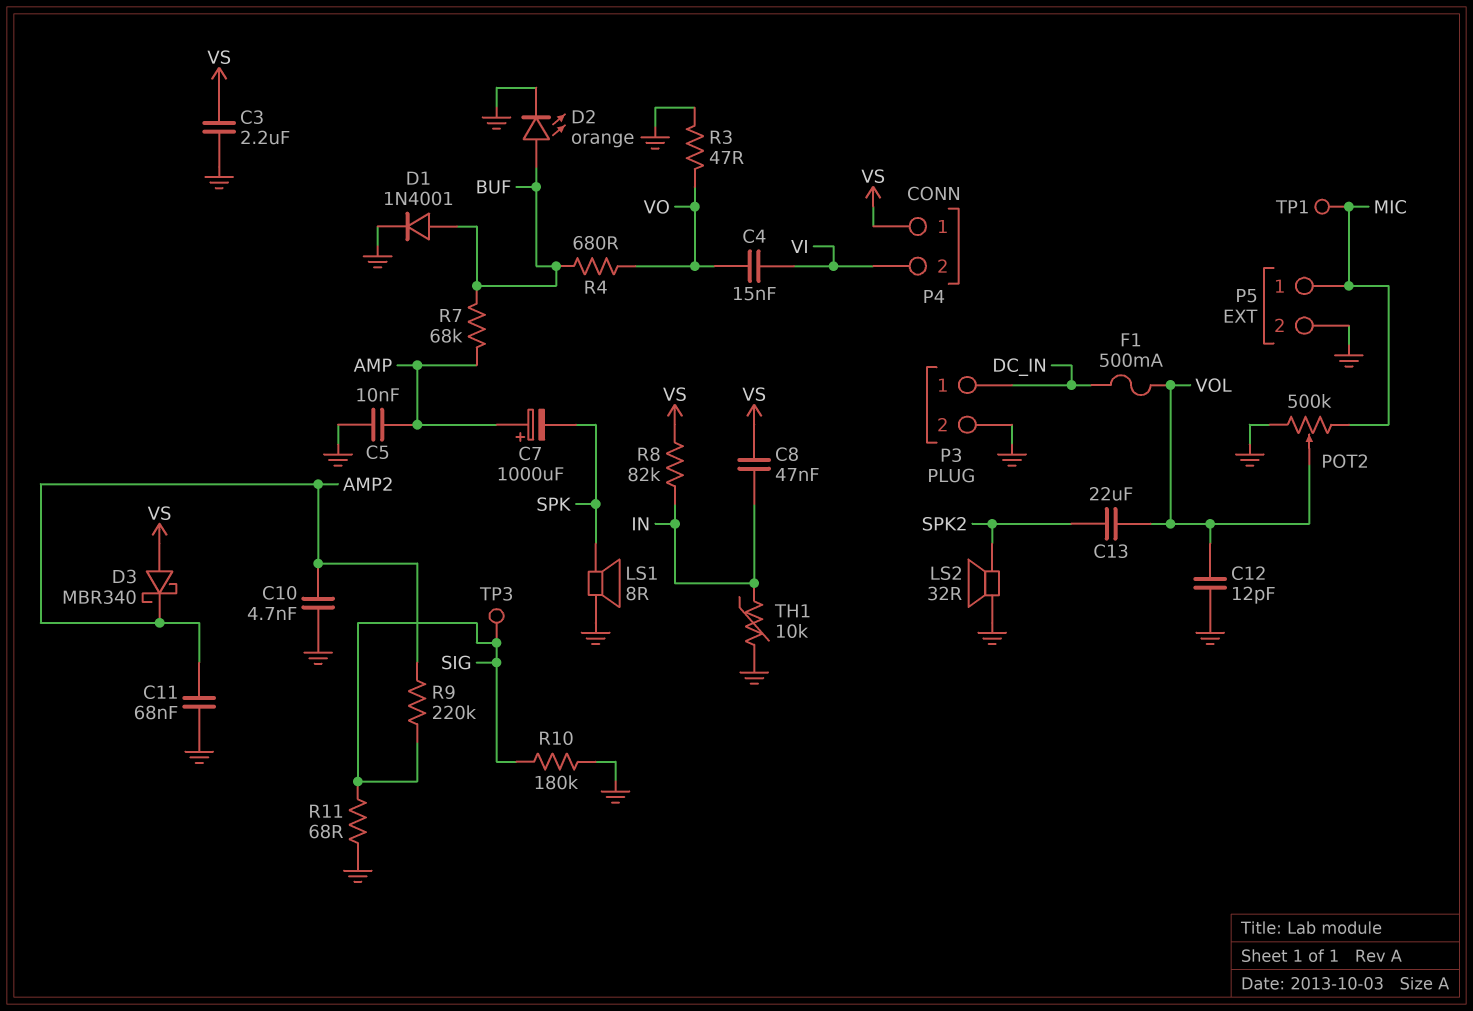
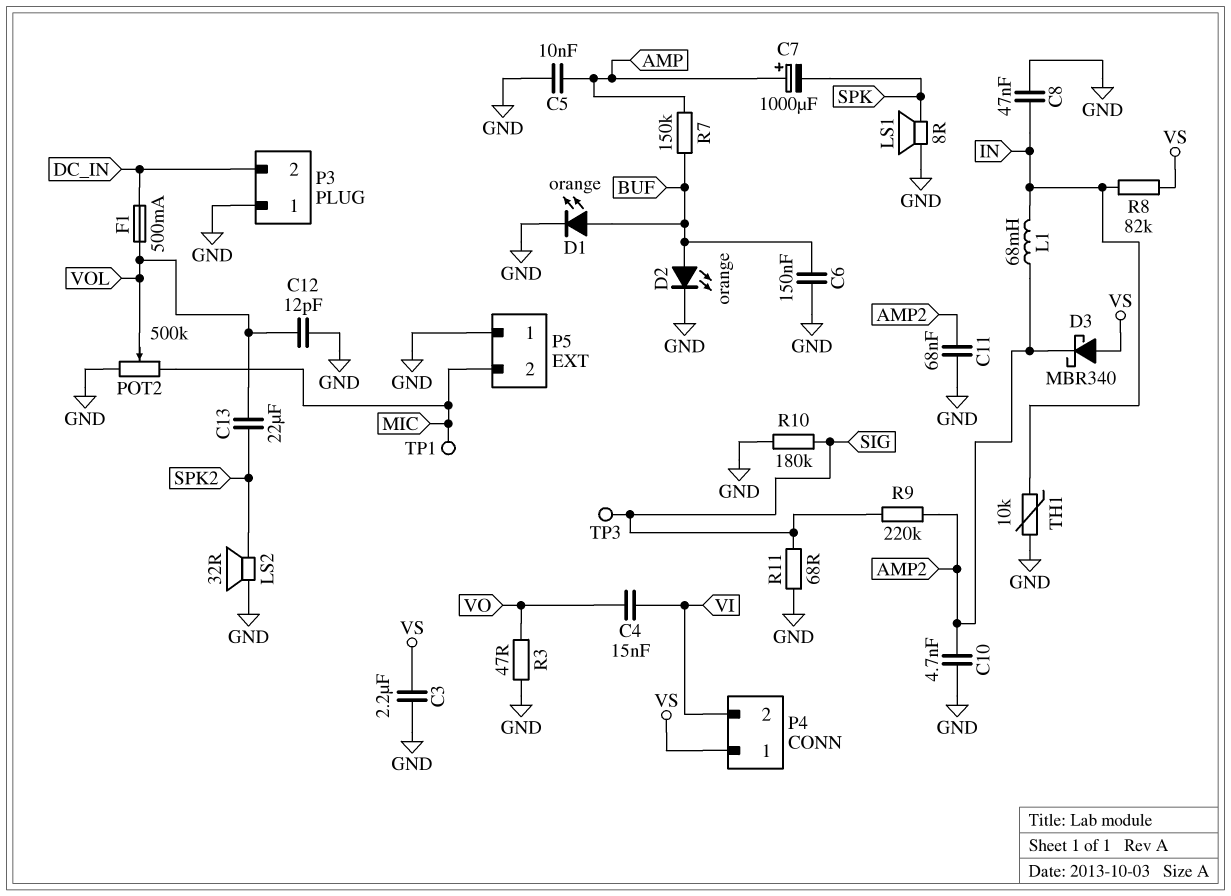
C6: none -> 150nF (BUF, GND)
C8: 47nF (IN, VS) -> 47nF (GND, IN)
D1: diode 1N4001 (A BUF, K GND) -> LED orange (A BUF, K GND)
L1: none -> 68mH (AMP2, IN)
P3 pin 1: DC_IN -> GND
P3 pin 2: GND -> DC_IN
P5 pin 1: MIC -> GND
P5 pin 2: GND -> MIC
R4: 680 (BUF, VO) -> none
R7: 68k (AMP, BUF) -> 150k (AMP, BUF)

